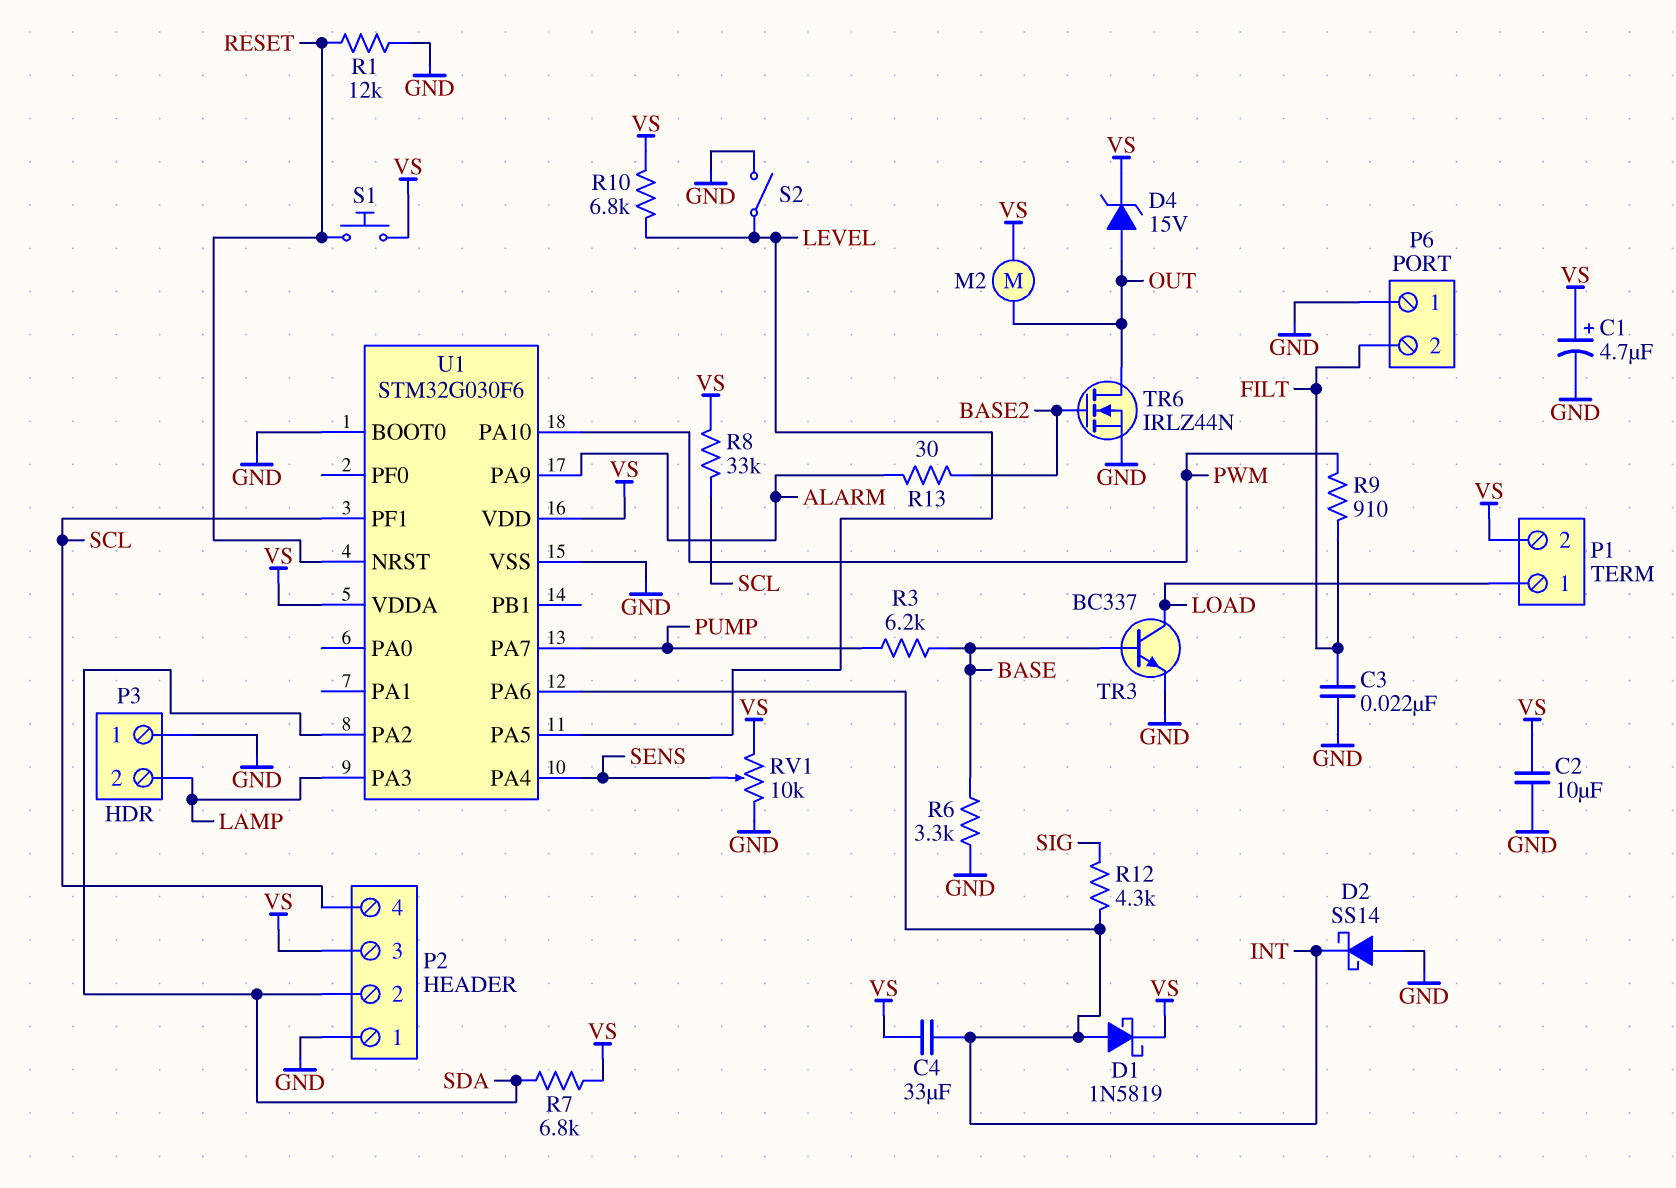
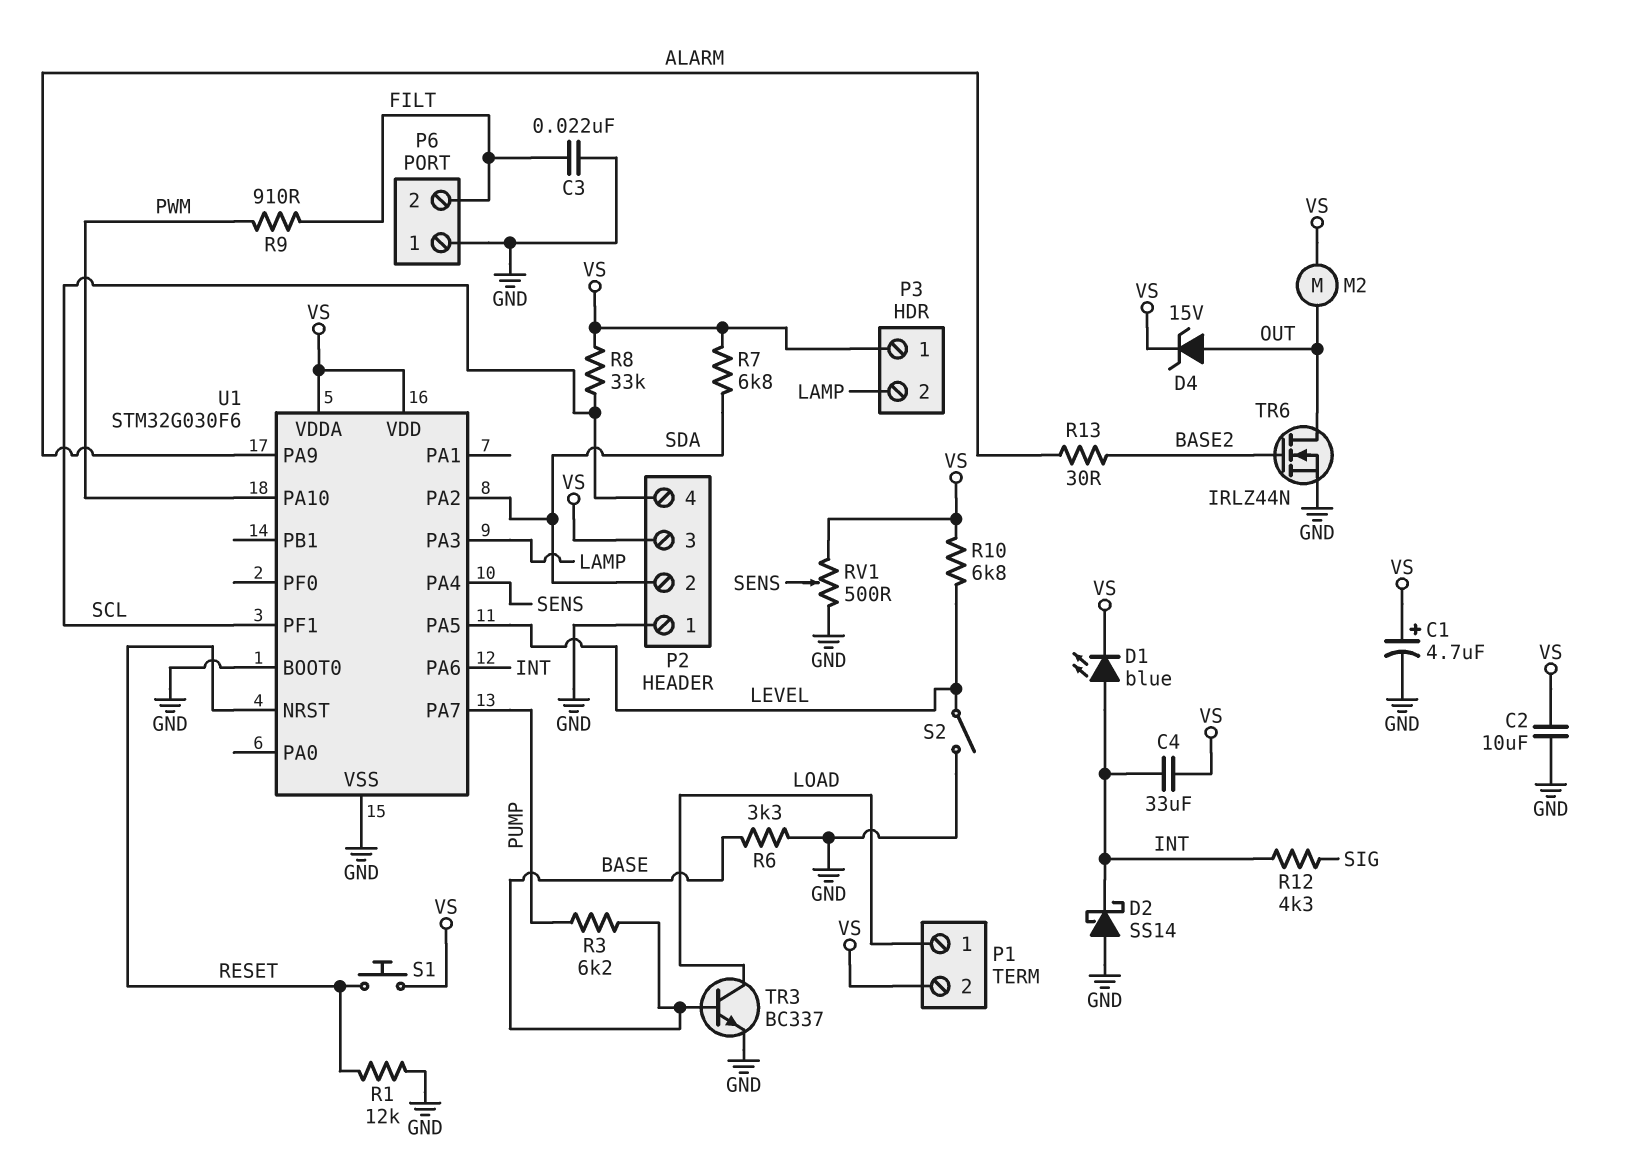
D1: schottky 1N5819 (A INT, K VS) -> LED blue (A INT, K VS)
P3 pin 1: GND -> VS
RV1: 10k (GND, VS, wiper SENS) -> 500 (GND, VS, wiper SENS)

